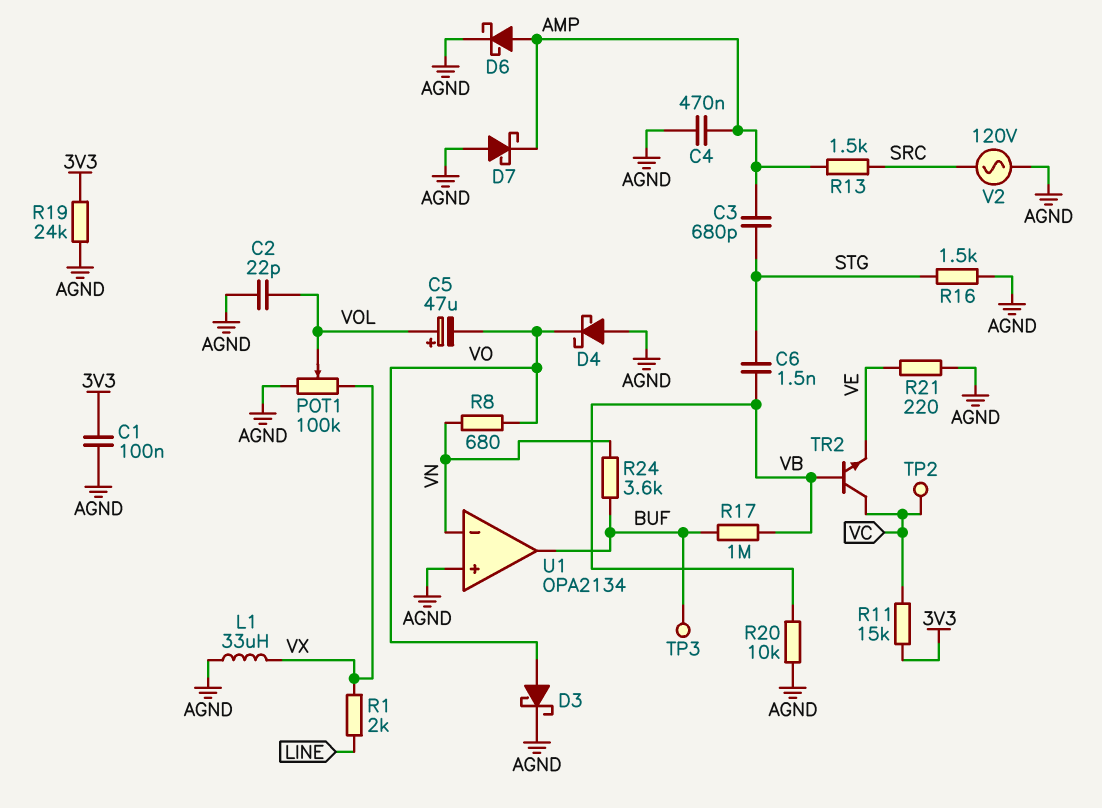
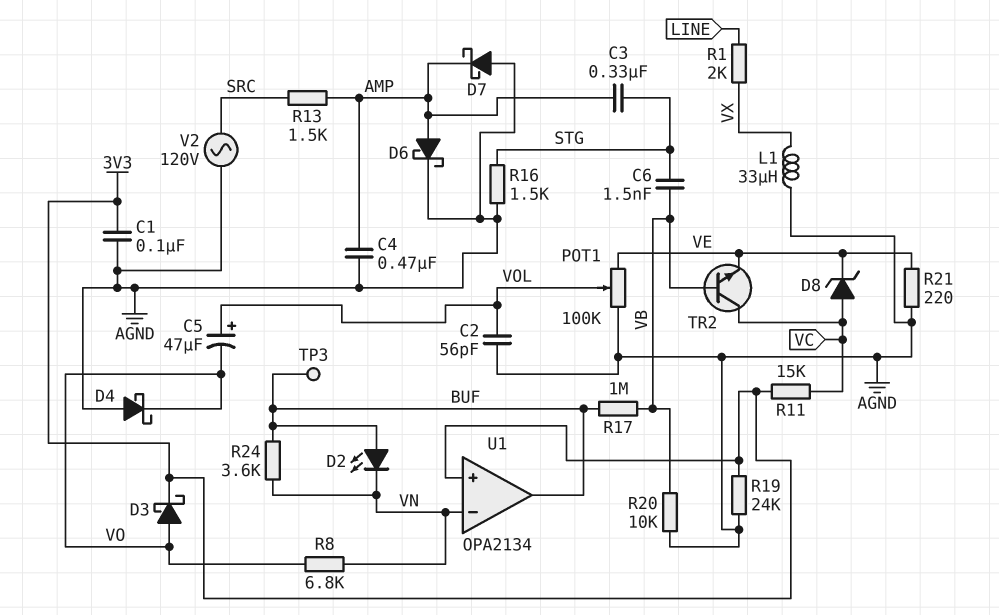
C2: 22pF (AGND, VOL) -> 56pF (AGND, VOL)
C3: 680pF (AMP, STG) -> 330nF (AMP, STG)
D2: none -> LED (A BUF, K VN)
D3: schottky (A VO, K AGND) -> schottky (A VO, K 3V3)
D8: none -> zener (A VC, K VE)
POT1: 100k (AGND, VX, wiper VOL) -> 100k (AGND, VE, wiper VOL)
R8: 680 (VN, VO) -> 6.8k (VN, VO)
TP2: test point (VC) -> none
U1 pin in+: AGND -> 3V3

